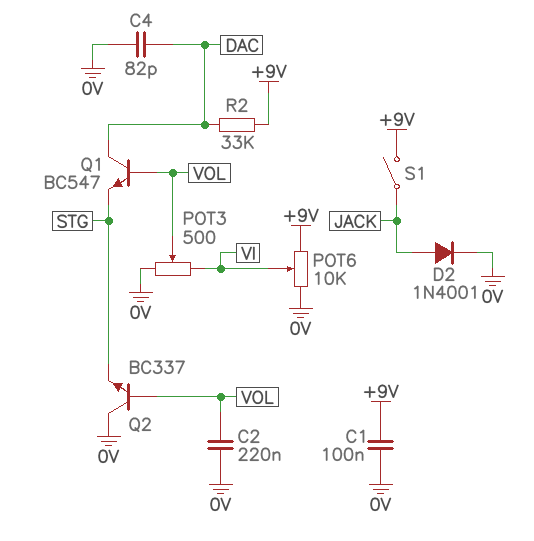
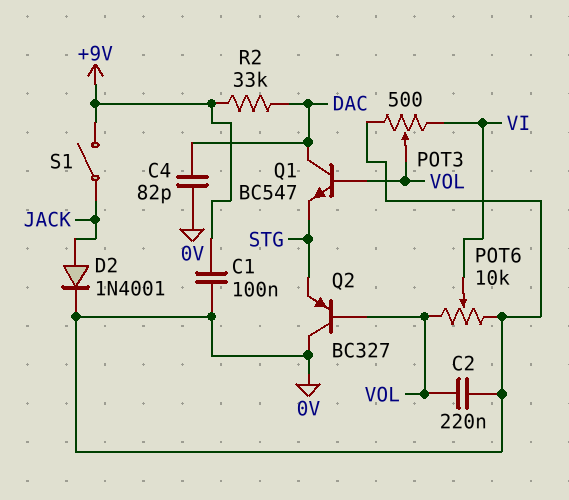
POT6: 10k (+9V, 0V, wiper VI) -> 10k (0V, VOL, wiper VI)
Q2: NPN BC337 (B VOL, C 0V, E STG) -> PNP BC327 (B VOL, C 0V, E STG)

